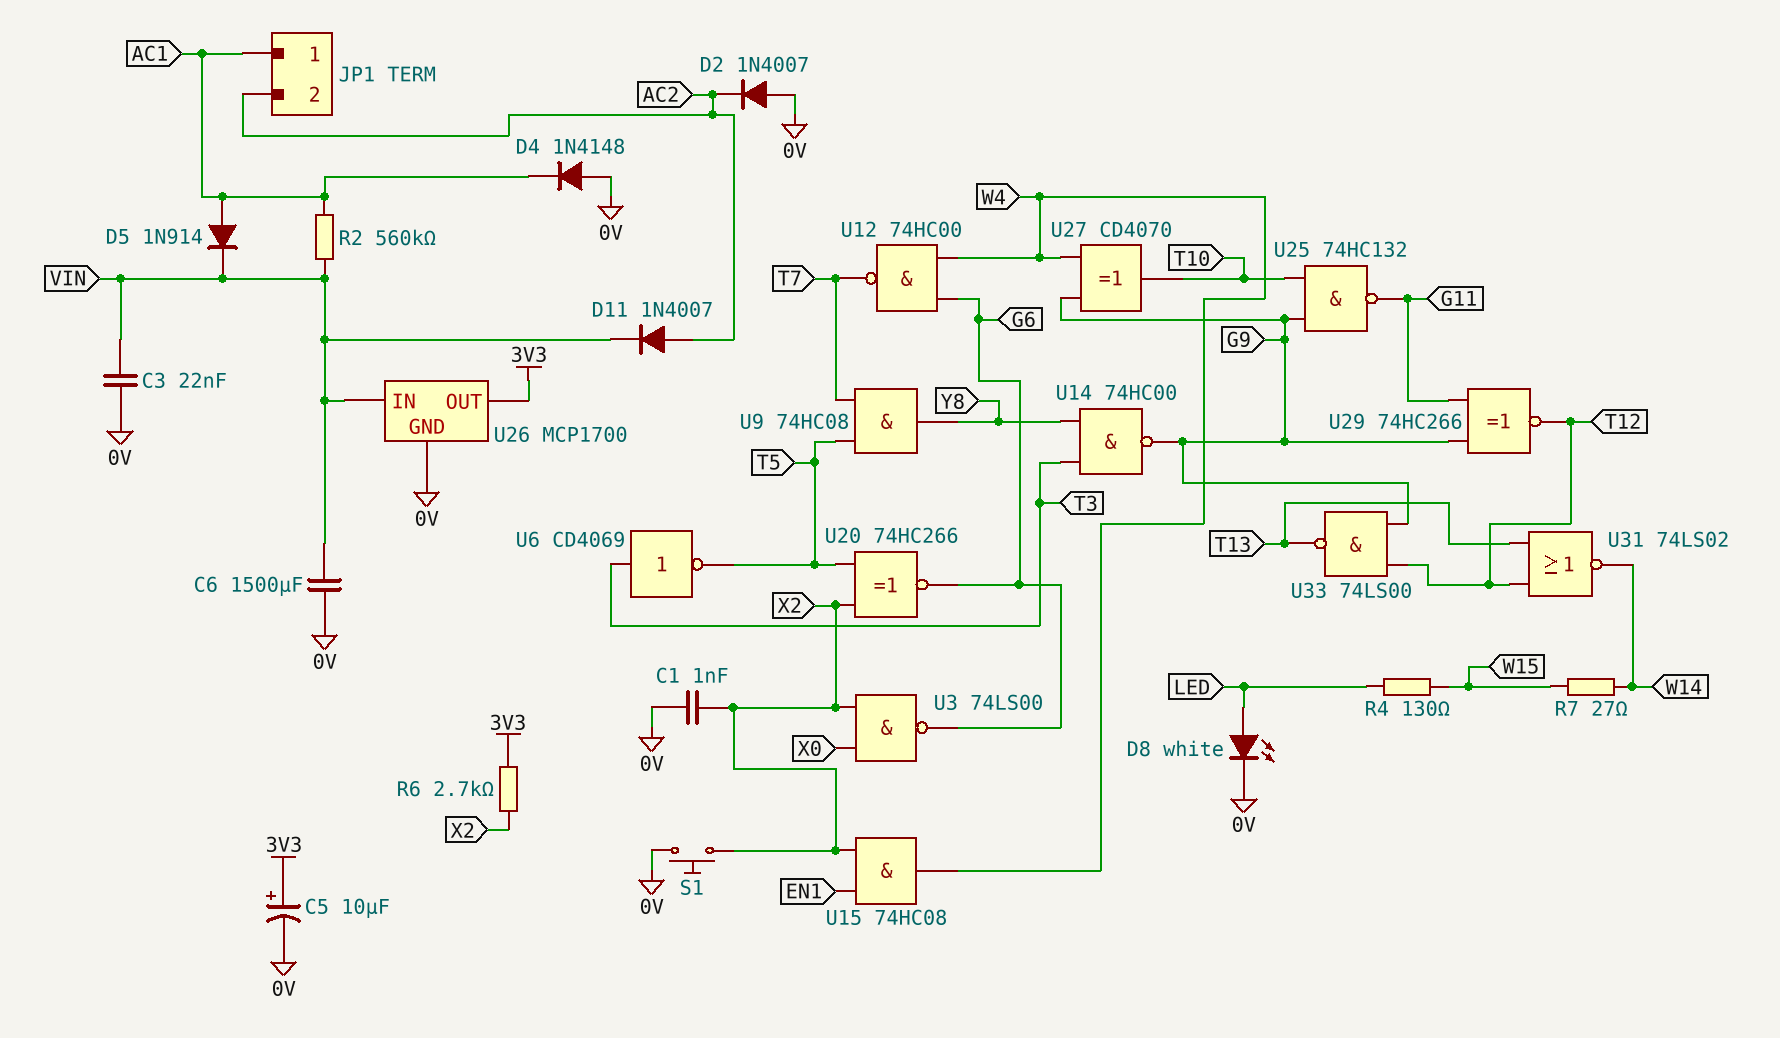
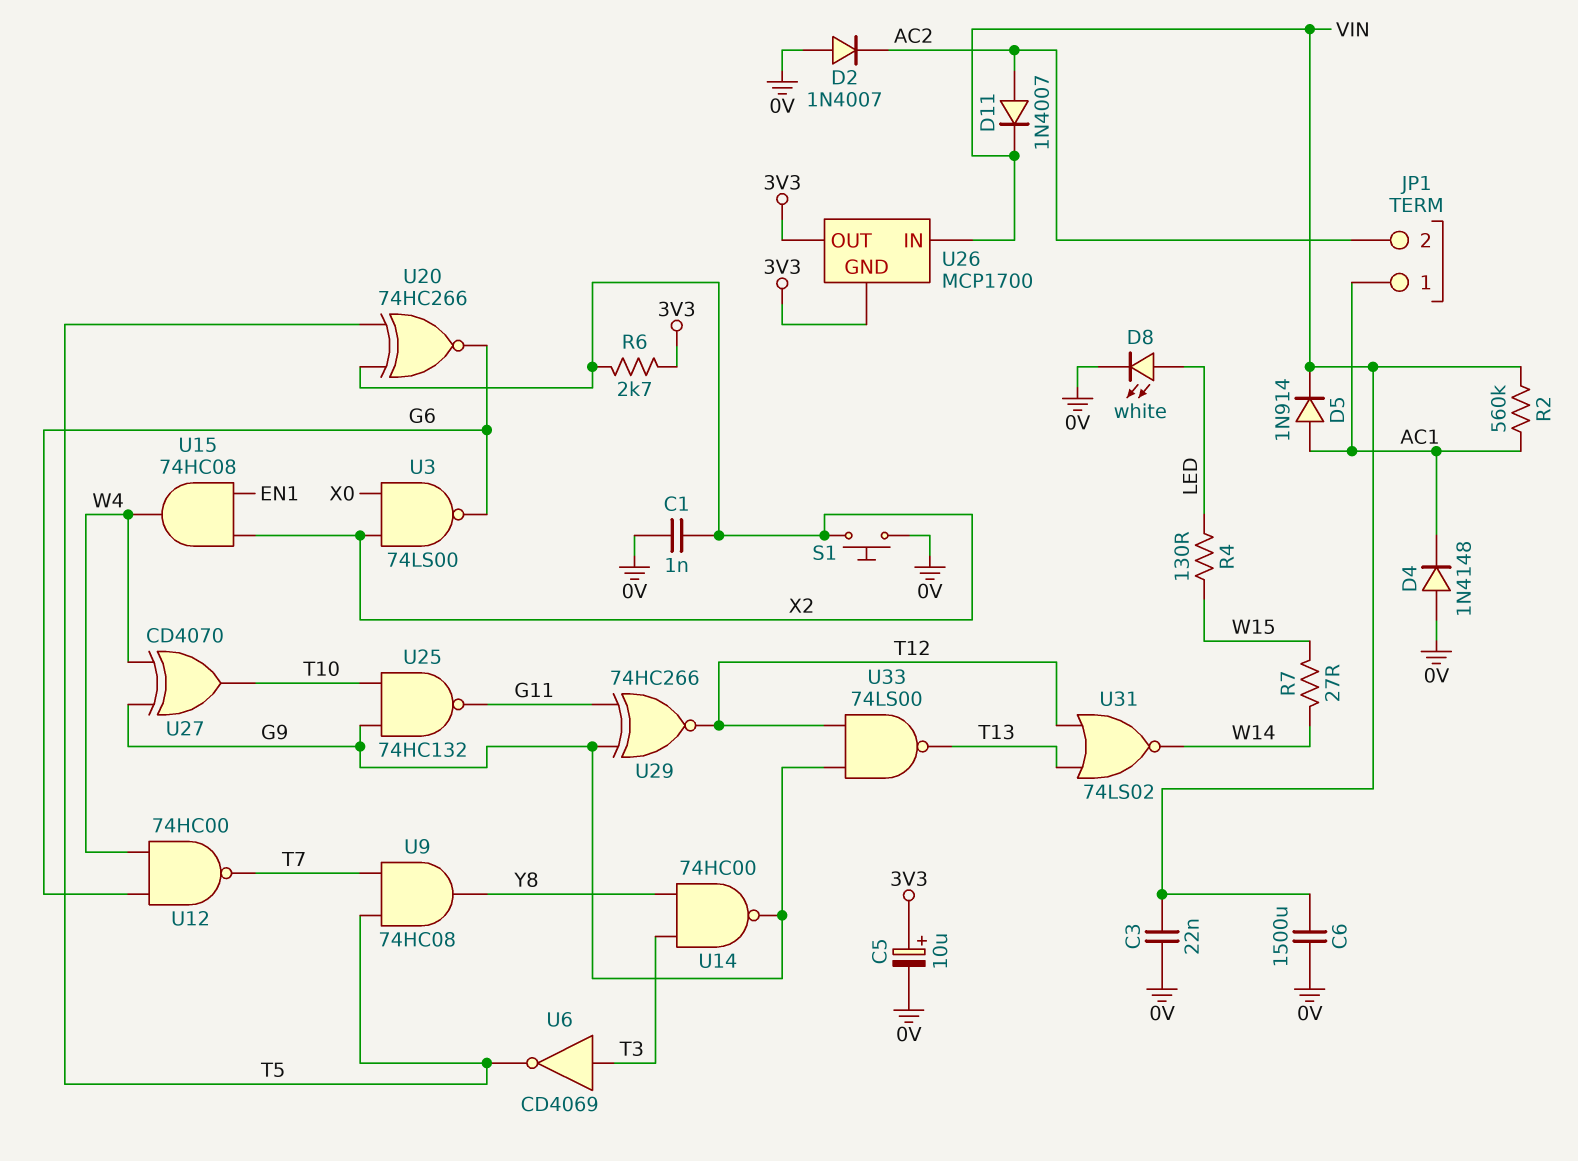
U26 pin GND: 0V -> 3V3

